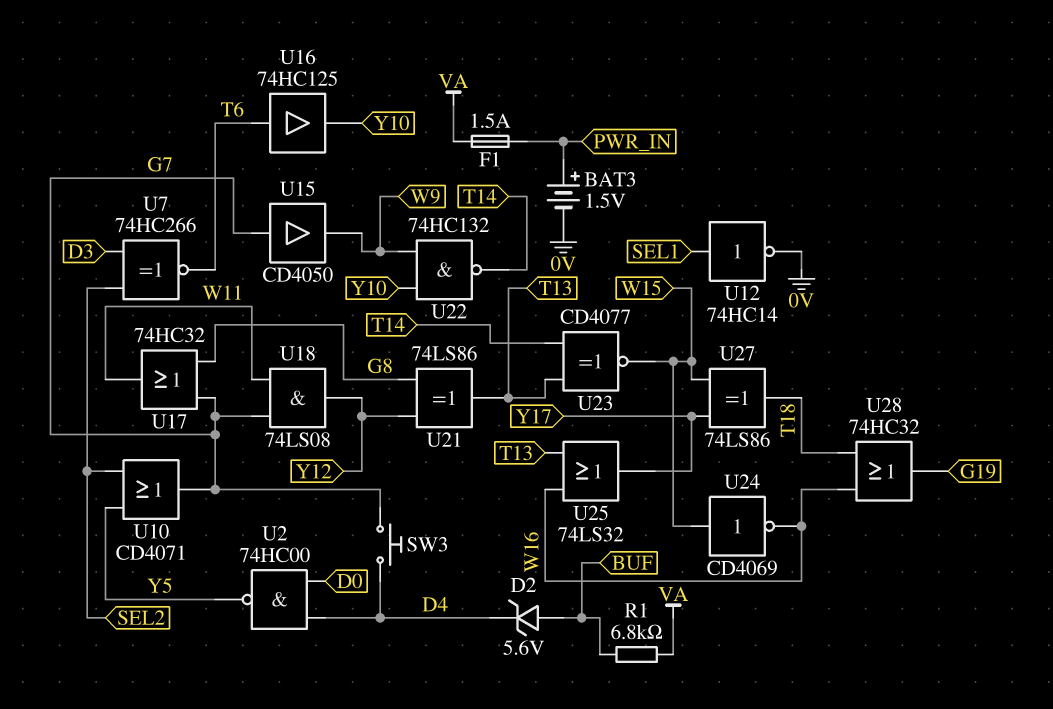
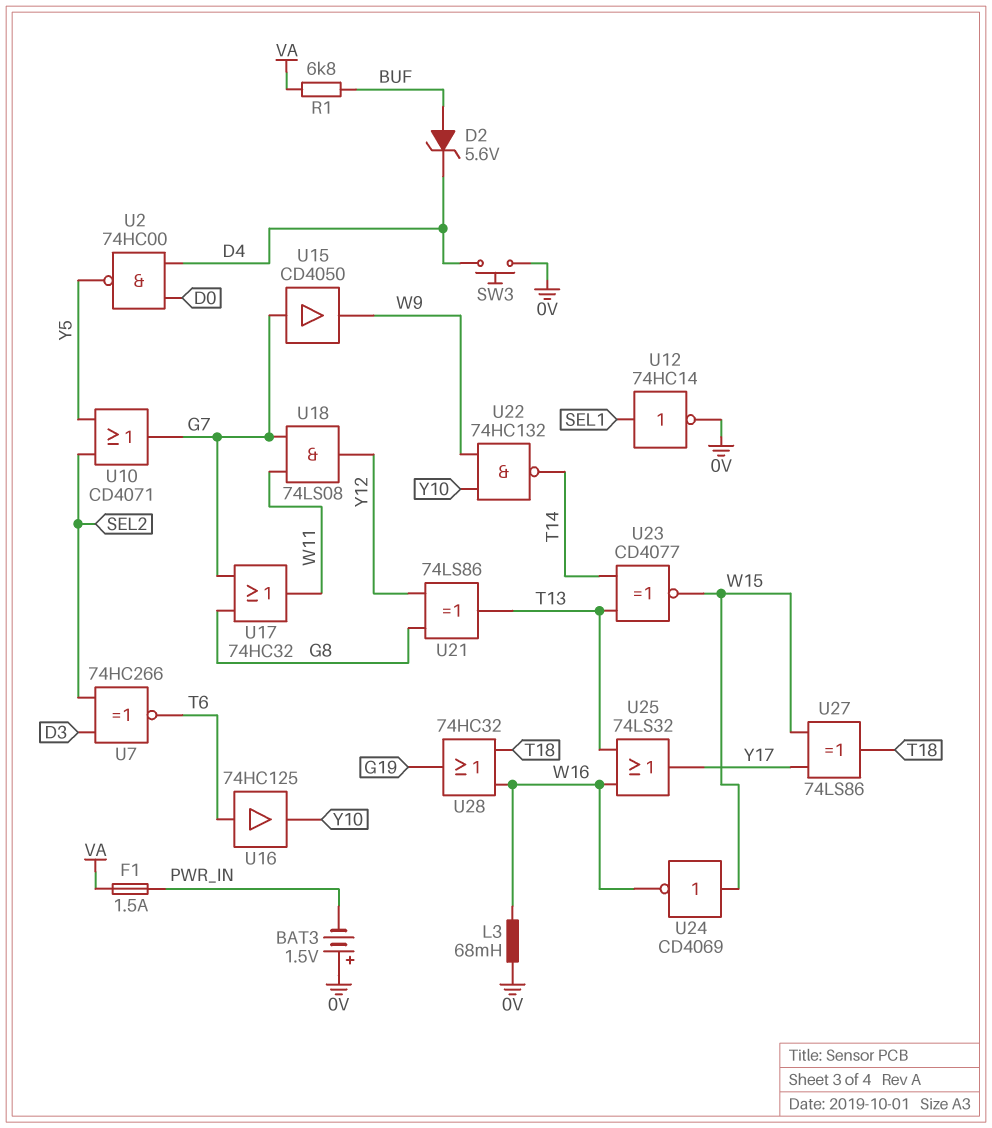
BAT3: 1.5V (plus PWR_IN, minus 0V) -> 1.5V (plus 0V, minus PWR_IN)
L3: none -> 68mH (0V, W16)
SW3: button (D4, G7) -> button (0V, D4)

